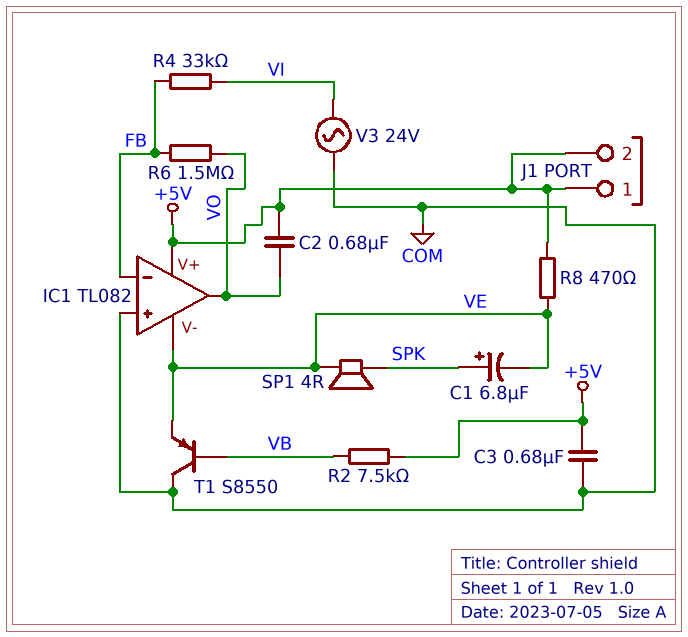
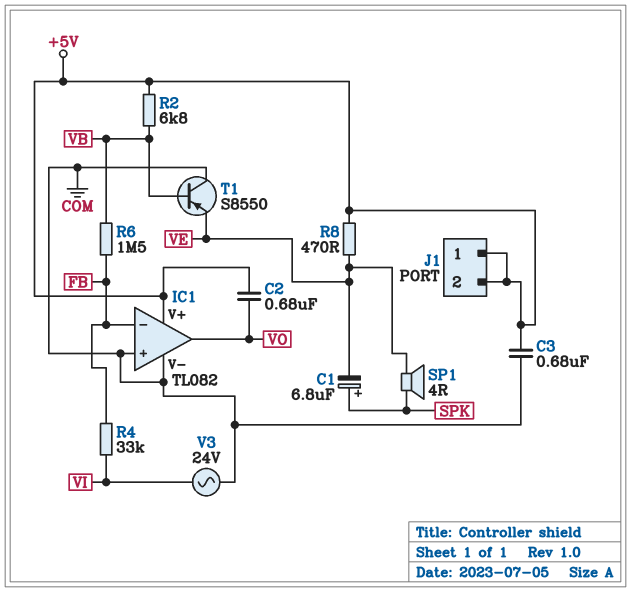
IC1 pin V-: VE -> COM
R2: 7.5k (+5V, VB) -> 6.8k (+5V, VB)
R6: 1.5M (FB, VO) -> 1.5M (FB, VB)

